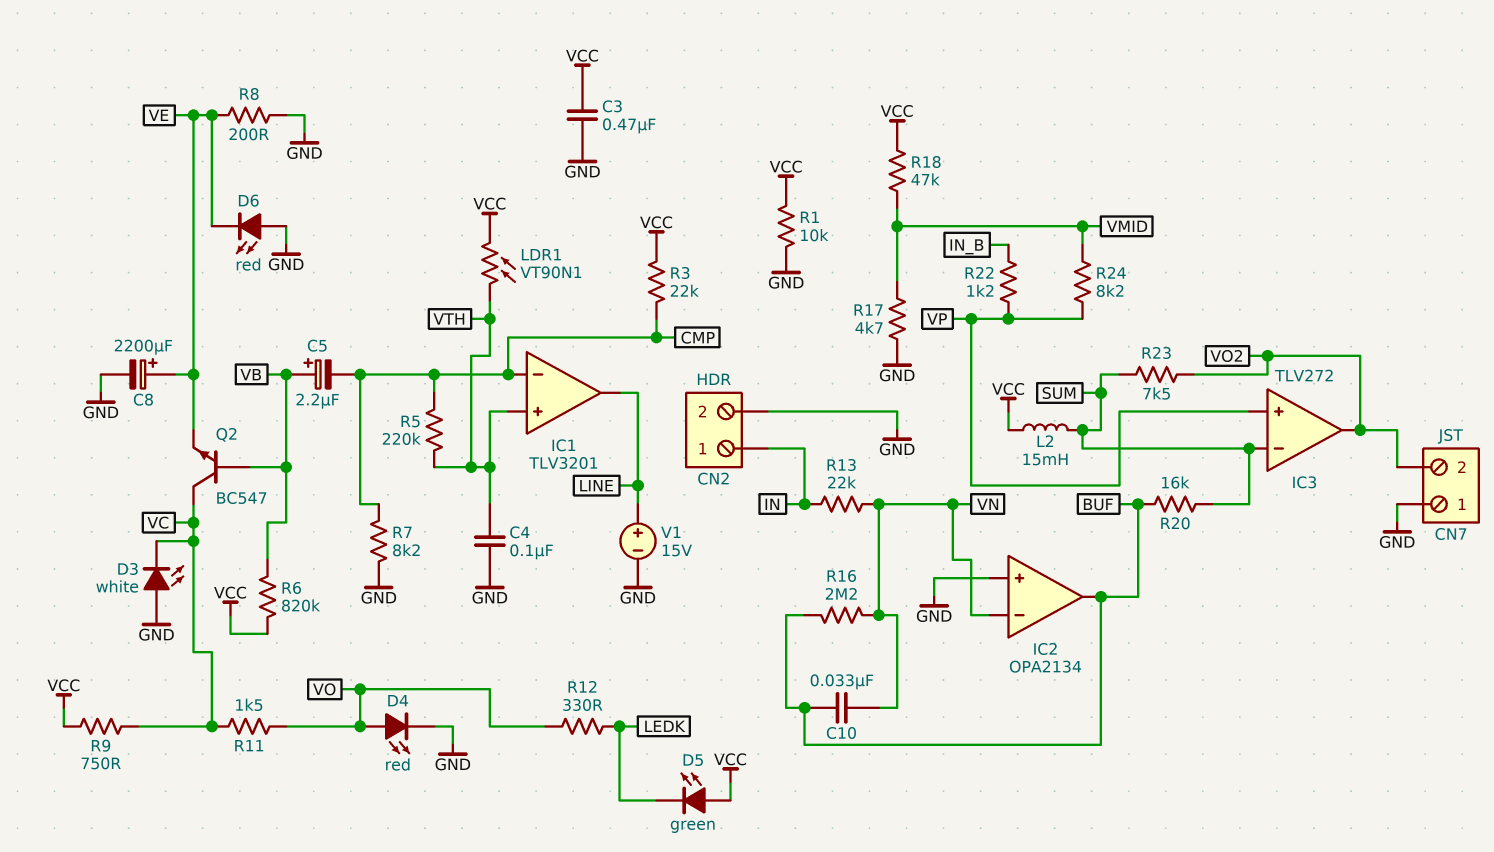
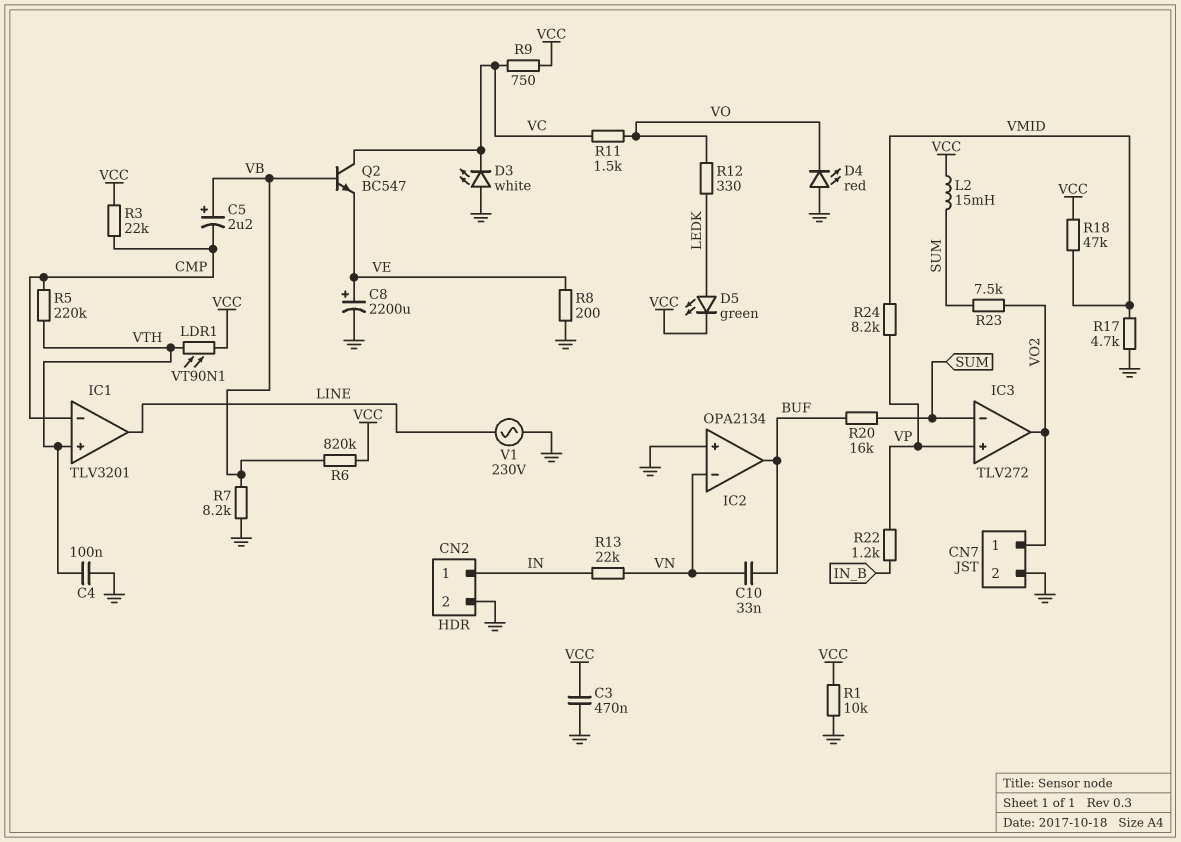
CN7 pin 1: GND -> VO2
CN7 pin 2: VO2 -> GND
D4: LED red (A VO, K GND) -> LED red (A GND, K VO)
D5: LED green (A VCC, K LEDK) -> LED green (A LEDK, K VCC)
D6: LED red (A GND, K VE) -> none
R7: 8.2k (CMP, GND) -> 8.2k (GND, VB)
R16: 2.2M (BUF, VN) -> none
V1: 15V (plus LINE, minus GND) -> AC 230V (GND, LINE)

